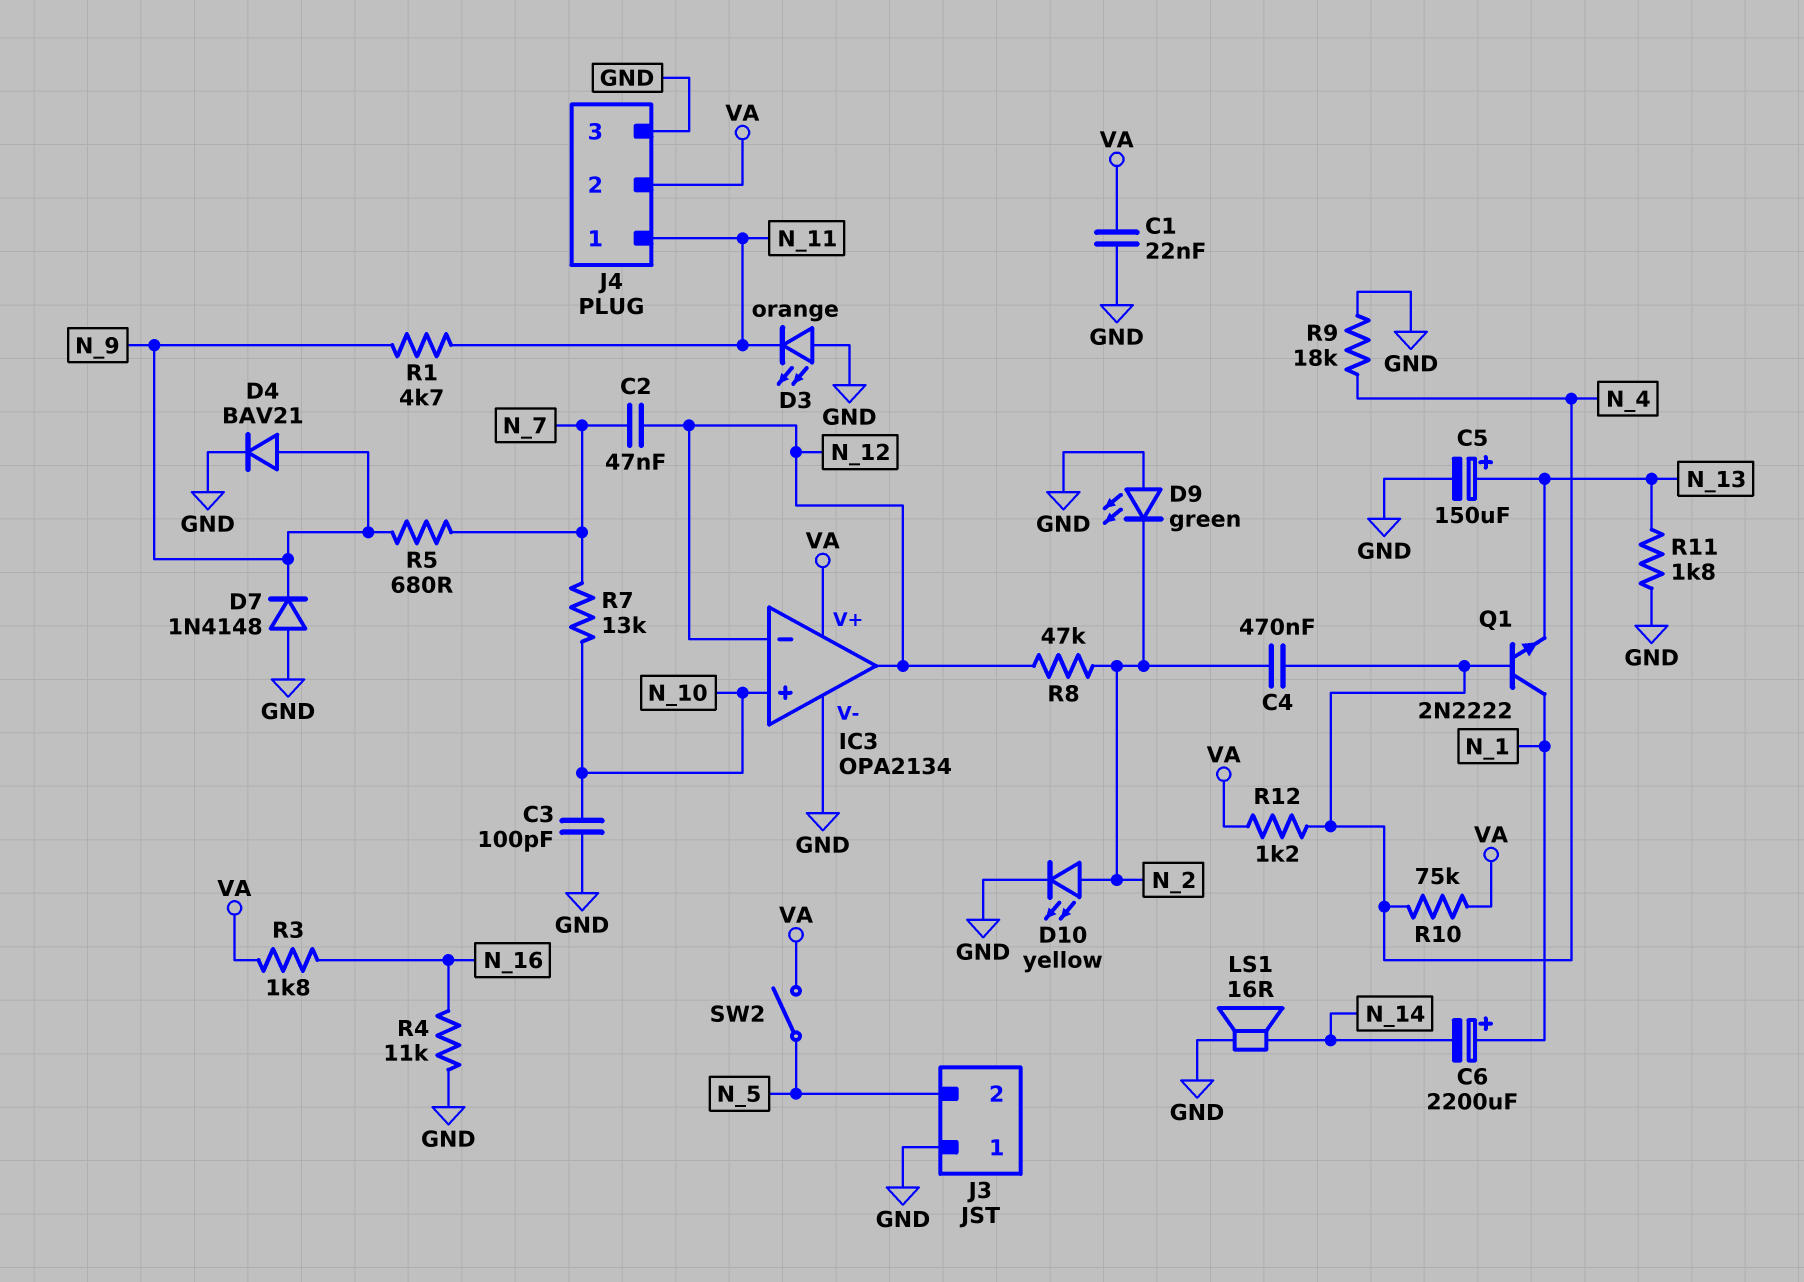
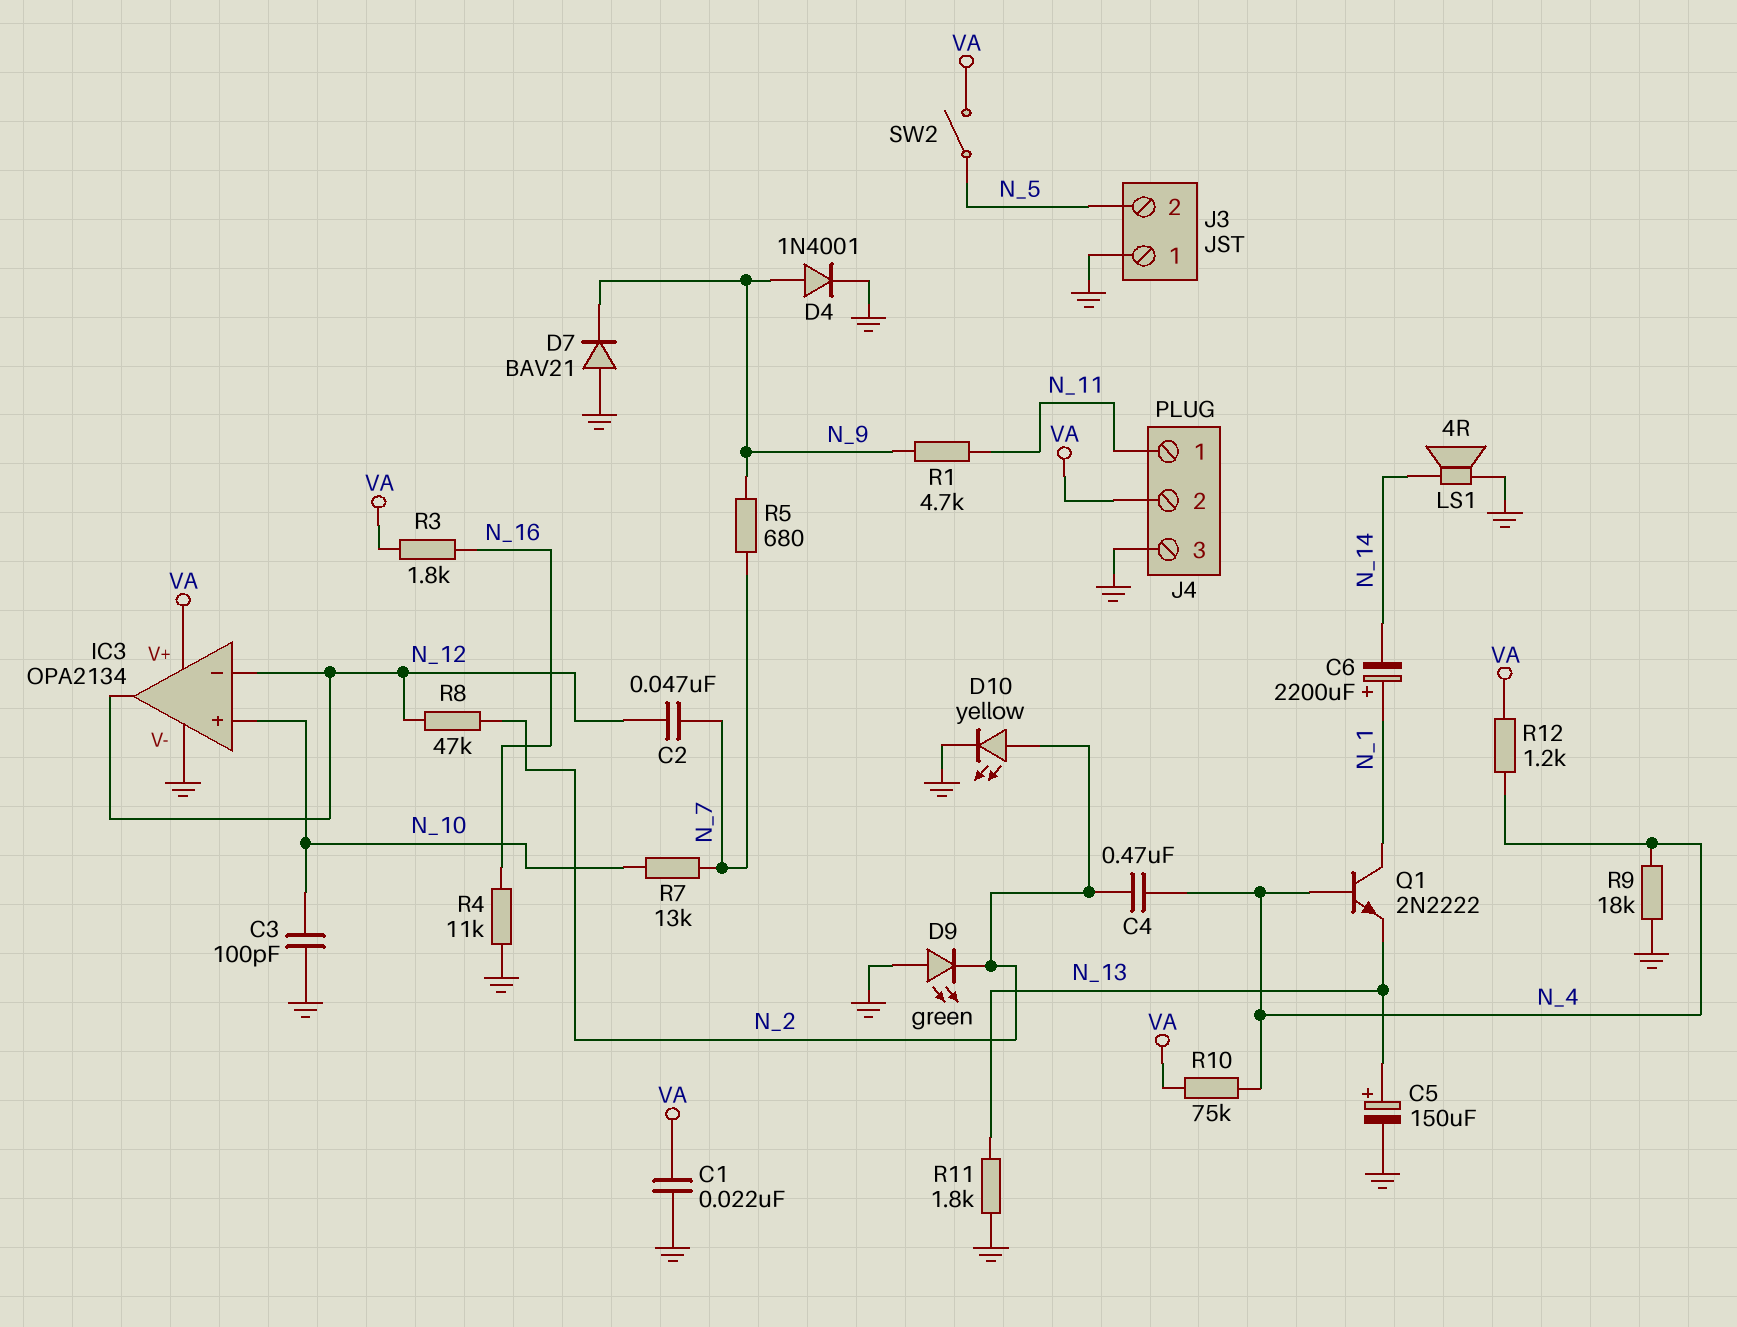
D3: LED orange (A GND, K N_11) -> none
D4: diode BAV21 (A N_9, K GND) -> diode 1N4001 (A N_9, K GND)
D7: diode 1N4148 (A GND, K N_9) -> diode BAV21 (A GND, K N_9)
LS1: speaker 16R (GND, N_14) -> speaker 4R (GND, N_14)

